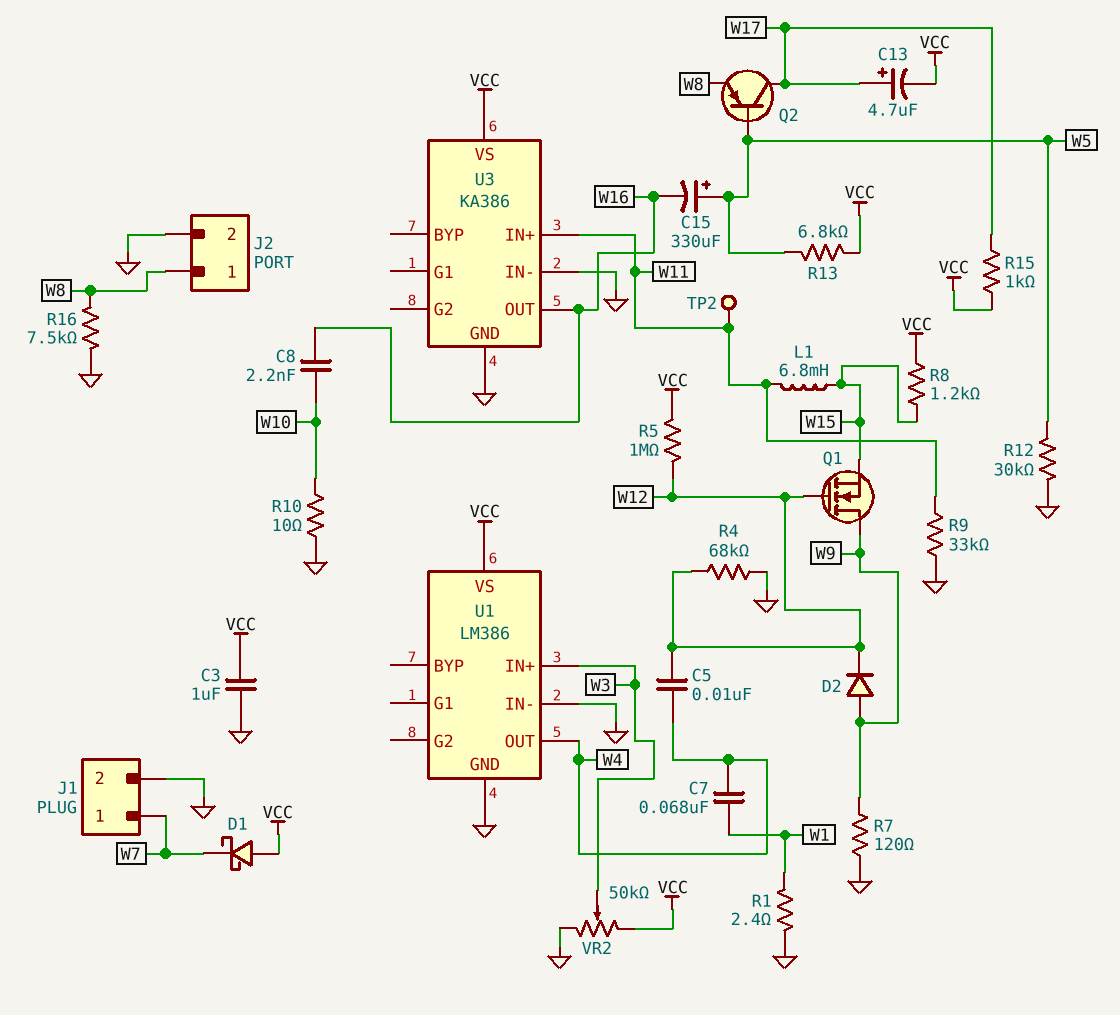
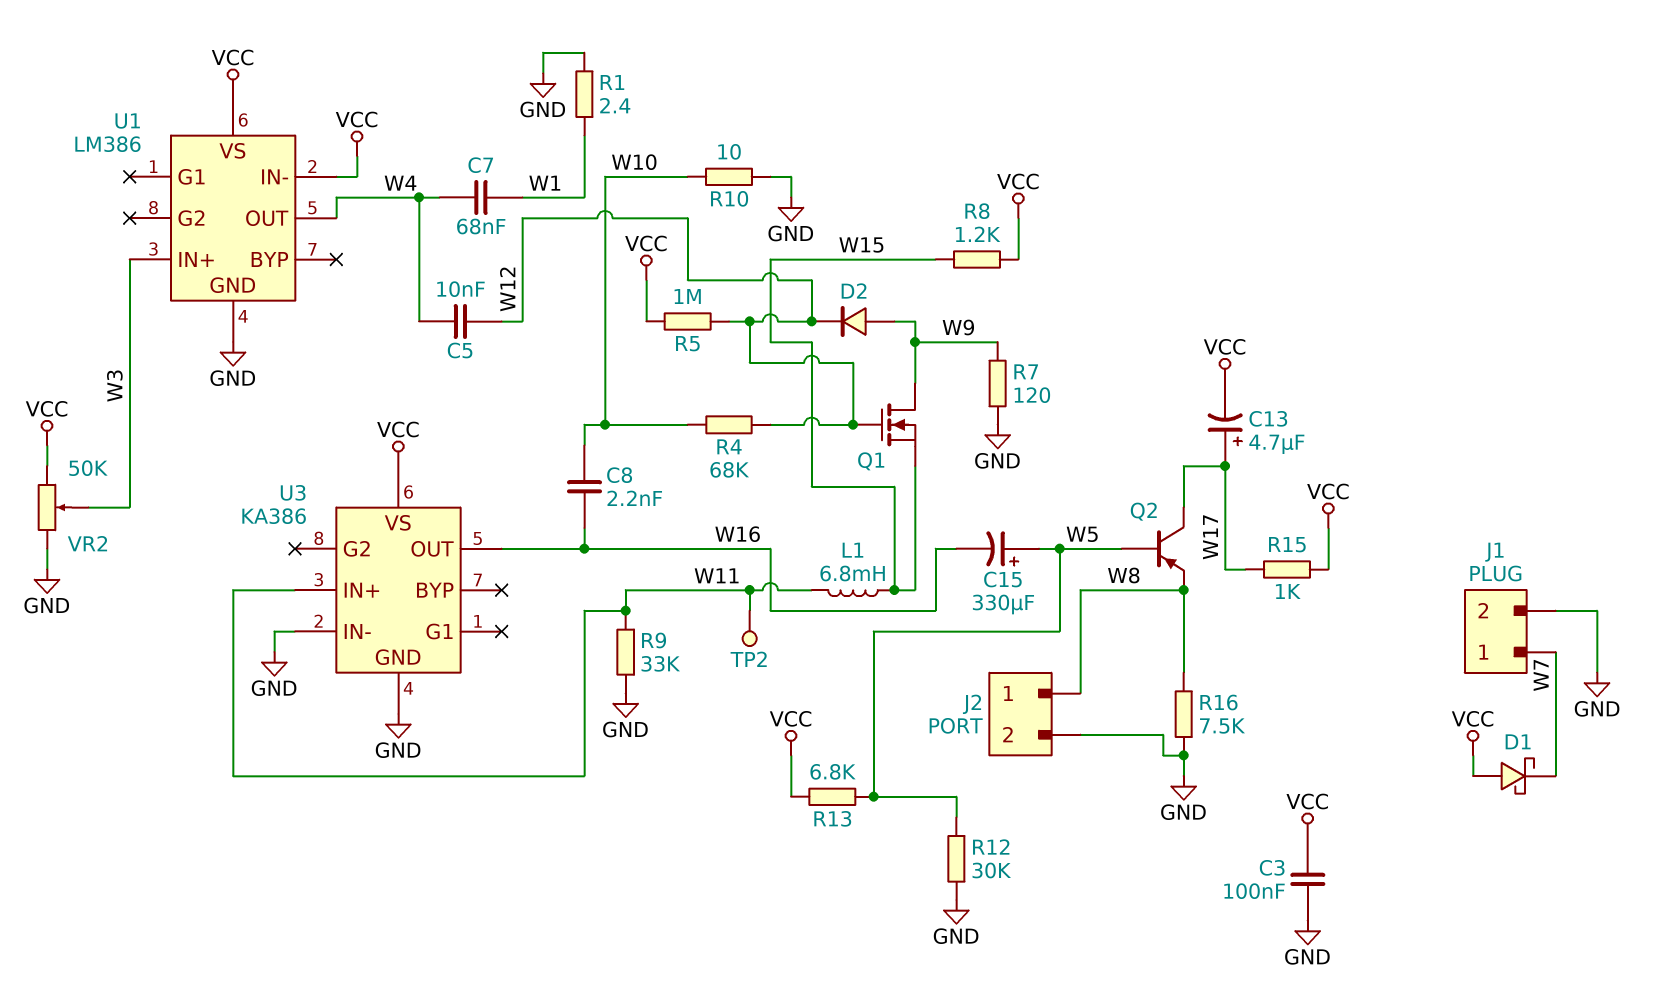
C3: 1uF (GND, VCC) -> 100nF (GND, VCC)
R4: 68k (GND, W12) -> 68k (W10, W12)
U1 pin IN-: GND -> VCC

